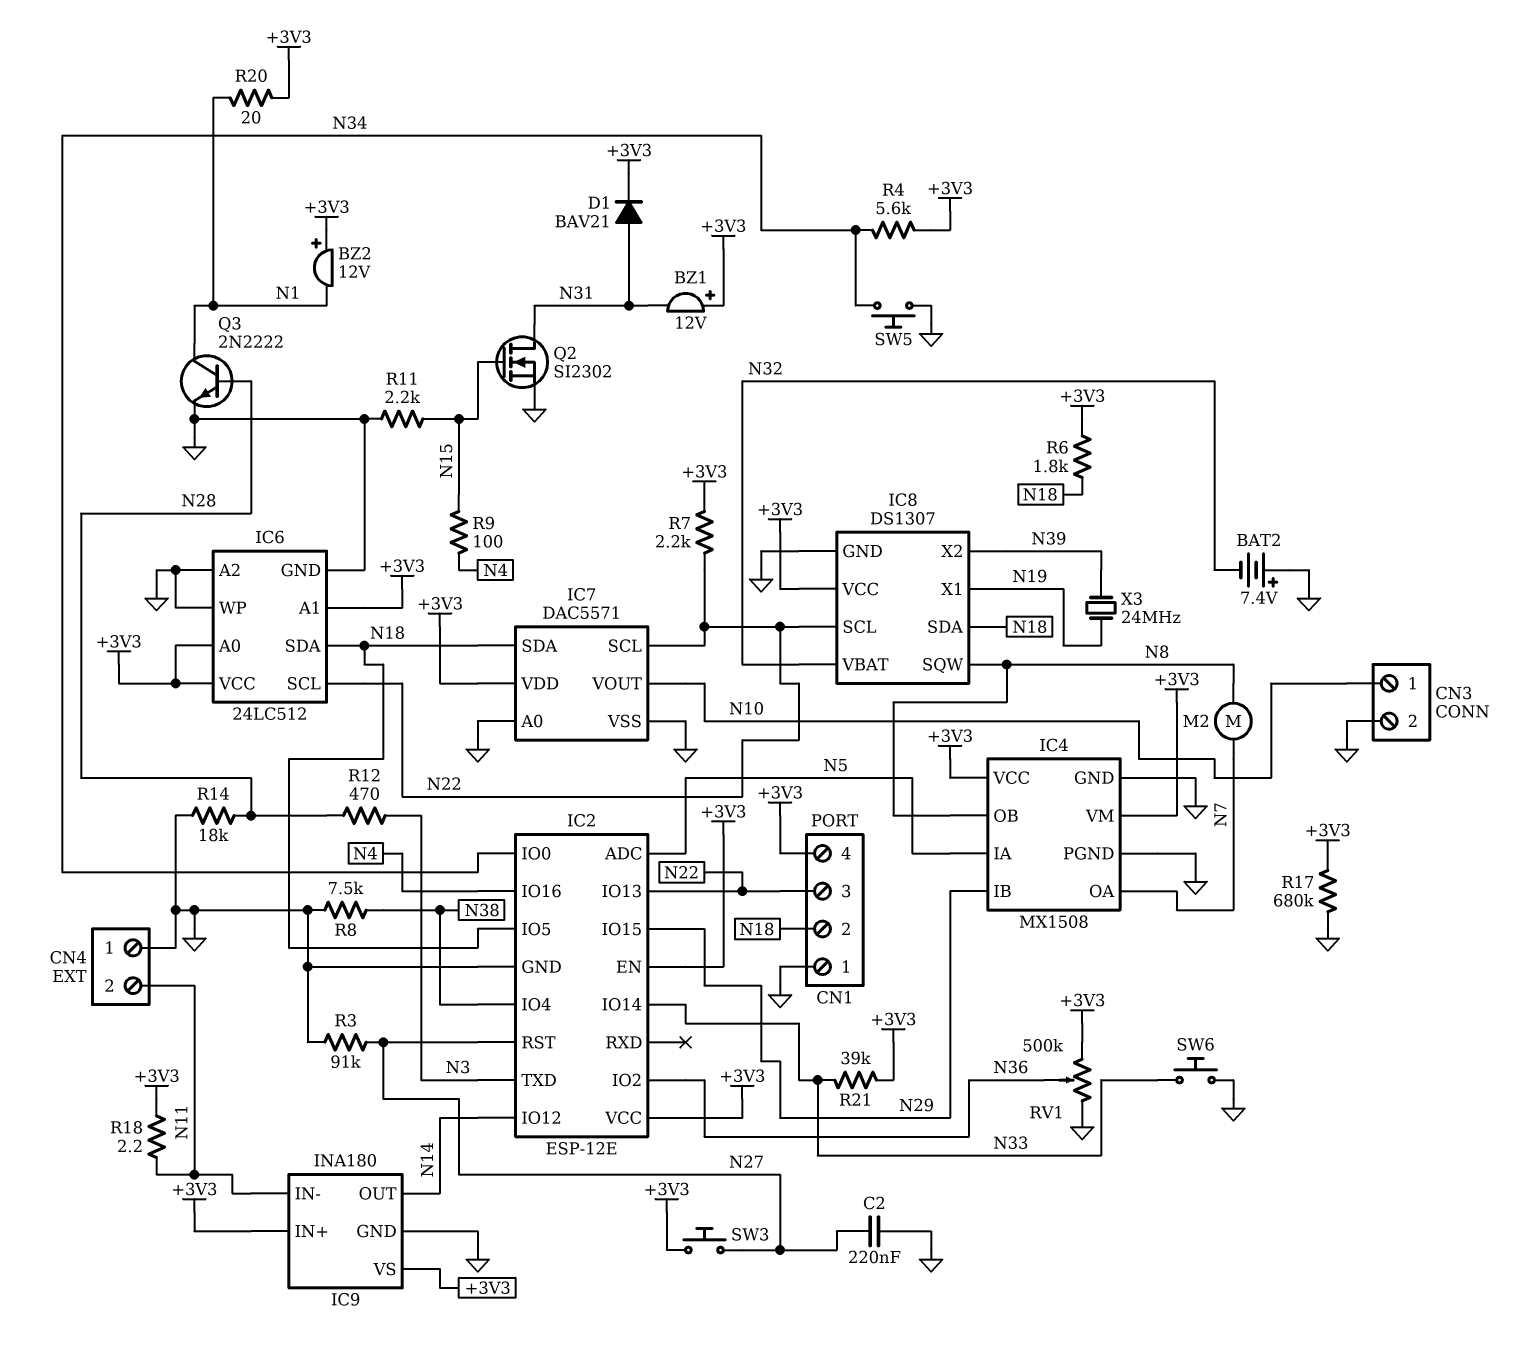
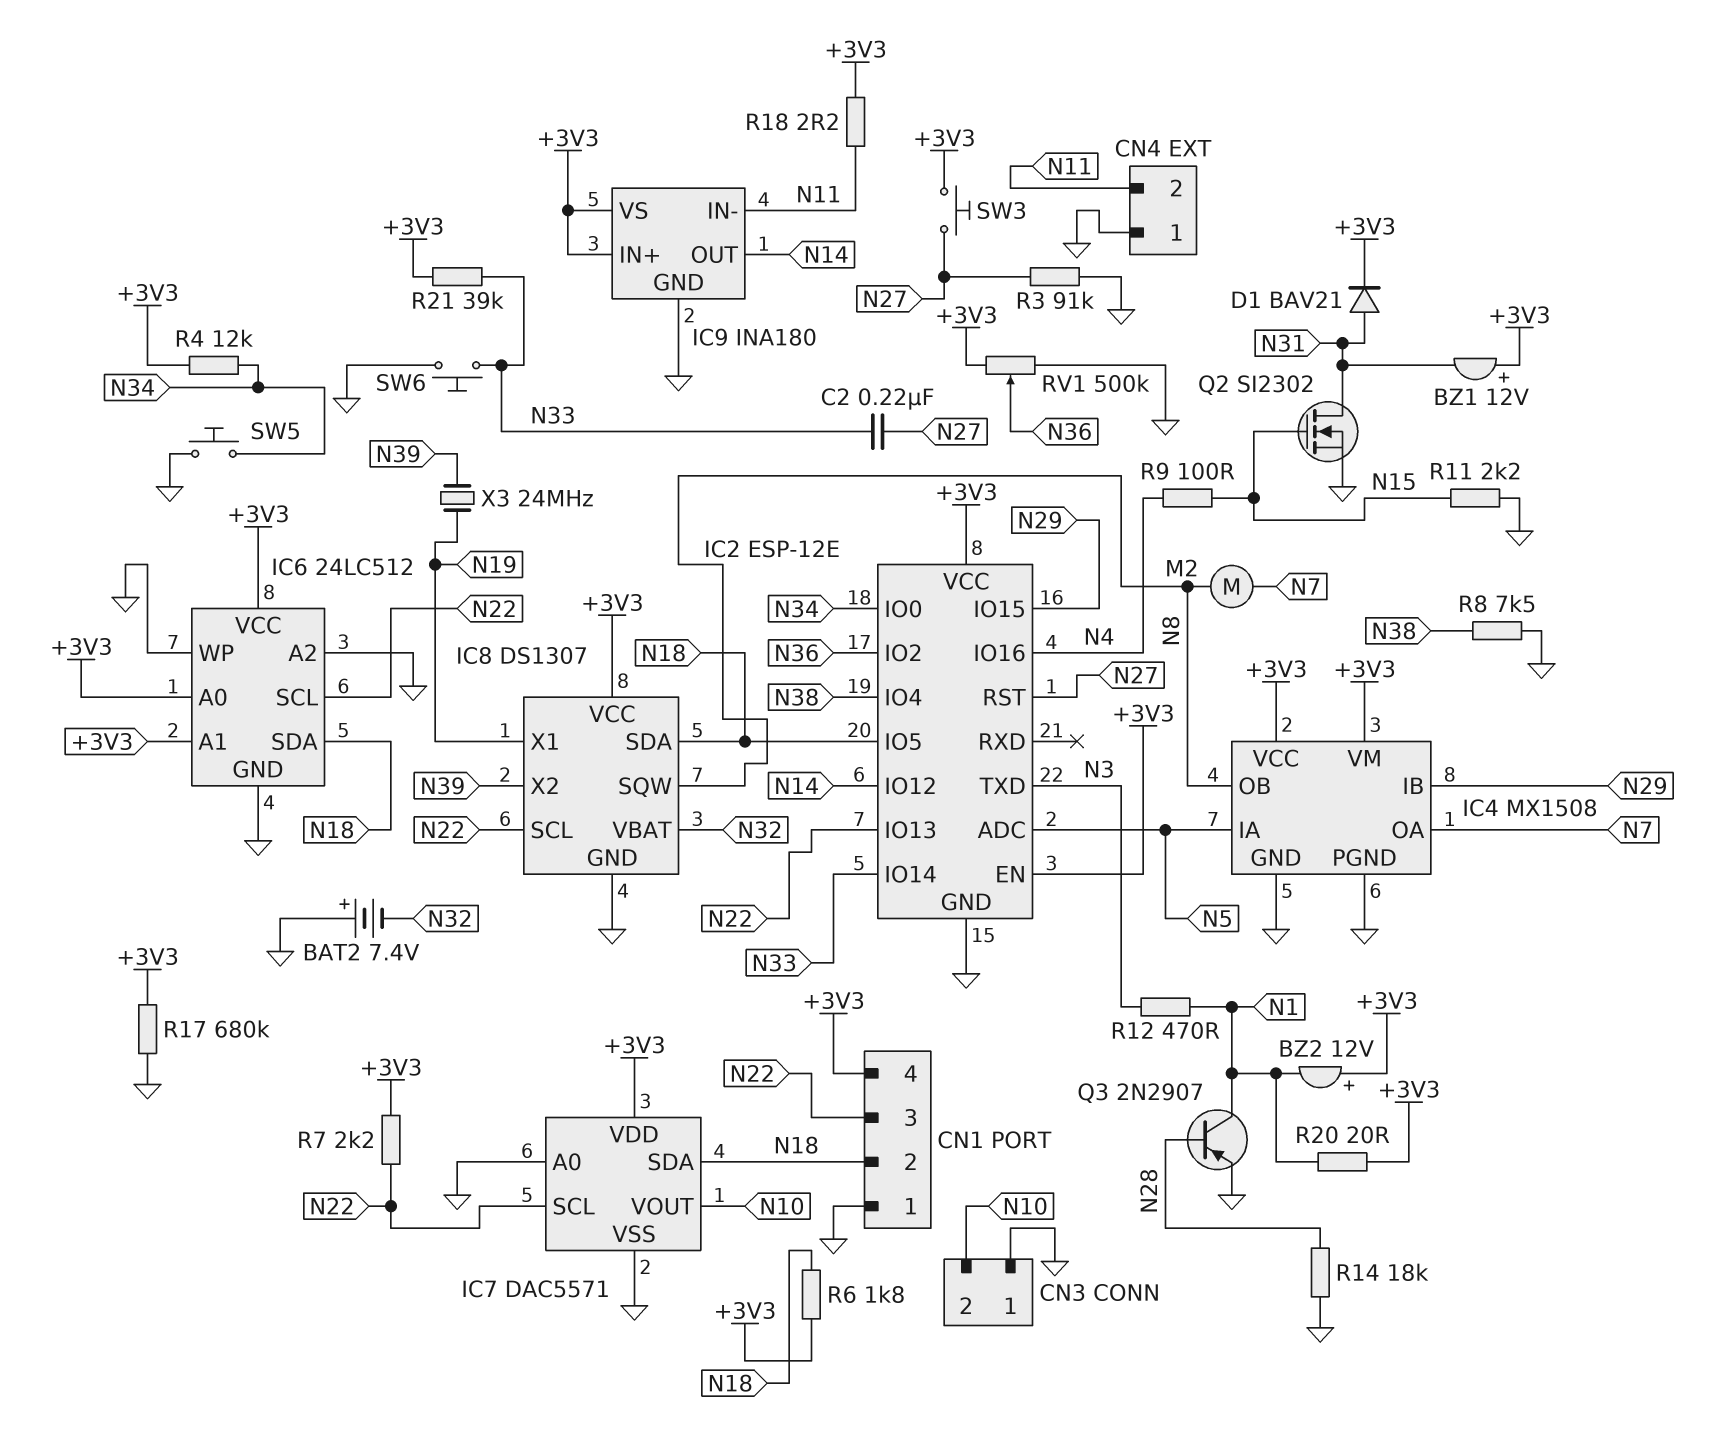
C2: 220nF (GND, N27) -> 220nF (N27, N33)
CN3 pin 1: N10 -> GND
CN3 pin 2: GND -> N10
Q3: NPN 2N2222 (B N28, C N1, E GND) -> PNP 2N2907 (B N28, C N1, E GND)
R4: 5.6k (+3V3, N34) -> 12k (+3V3, N34)
R12: 470 (N3, N28) -> 470 (N1, N3)

